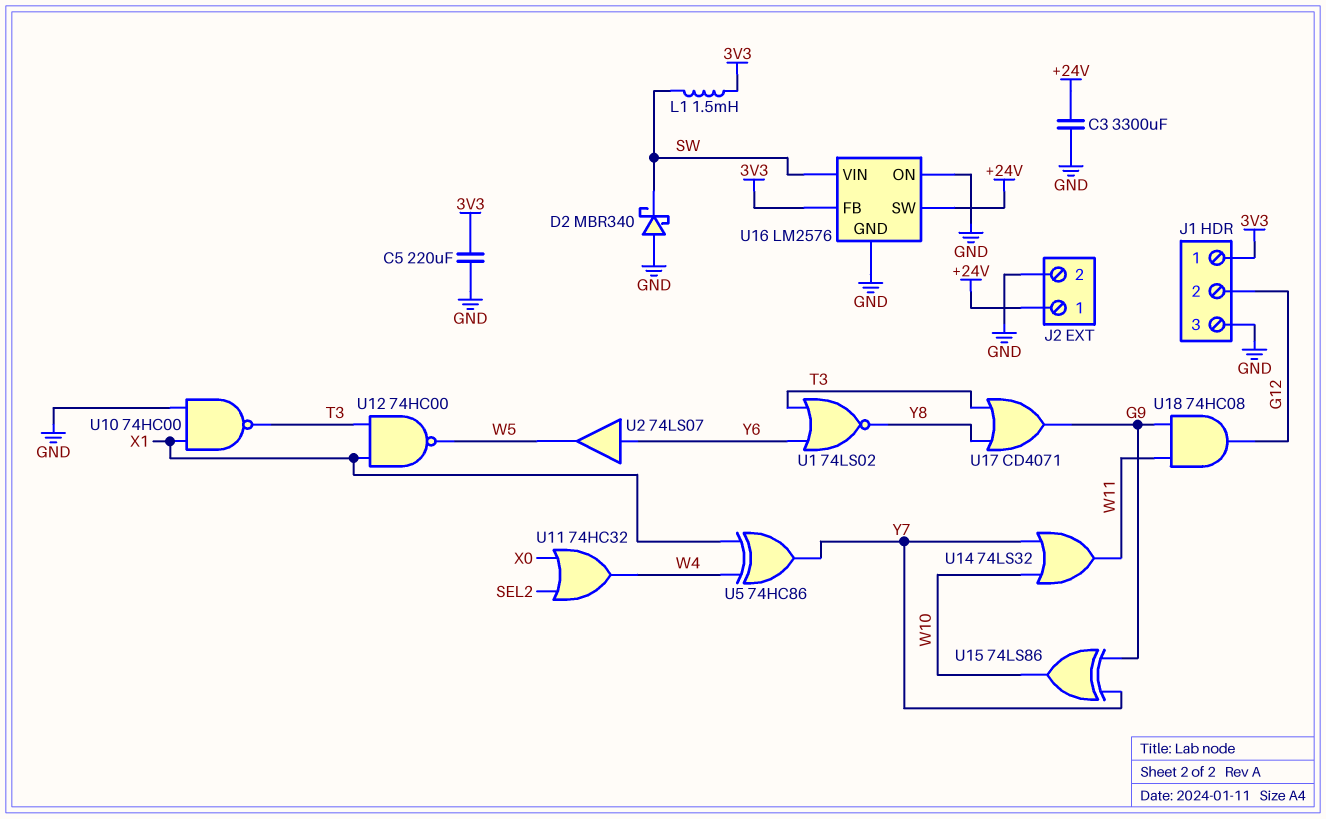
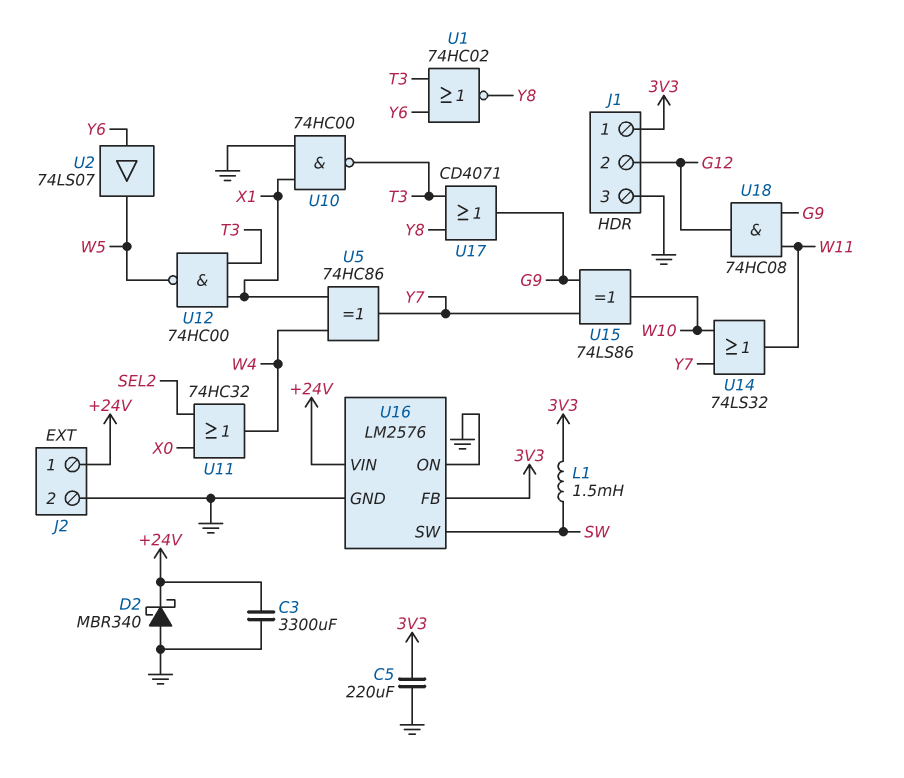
D2: schottky MBR340 (A GND, K SW) -> schottky MBR340 (A GND, K +24V)
U1: NOR 74LS02 (in T3, in Y6, out Y8) -> NOR 74HC02 (in T3, in Y6, out Y8)
U16 pin SW: +24V -> SW
U16 pin VIN: SW -> +24V

